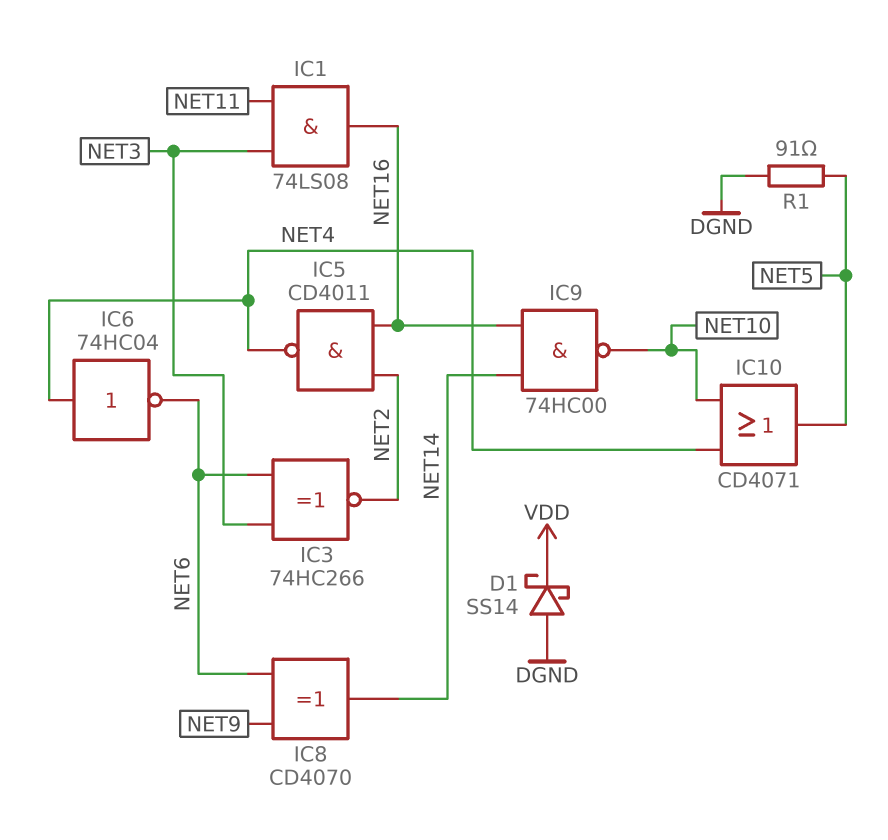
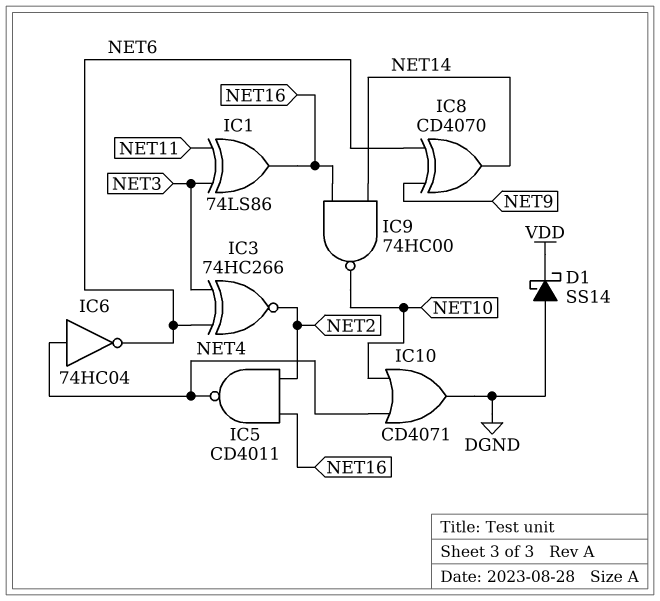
IC1: AND 74LS08 (in NET3, in NET11, out NET16) -> XOR 74LS86 (in NET3, in NET11, out NET16)
IC10: OR CD4071 (in NET4, in NET10, out NET5) -> OR CD4071 (in NET4, in NET10, out DGND)
R1: 91 (DGND, NET5) -> none

